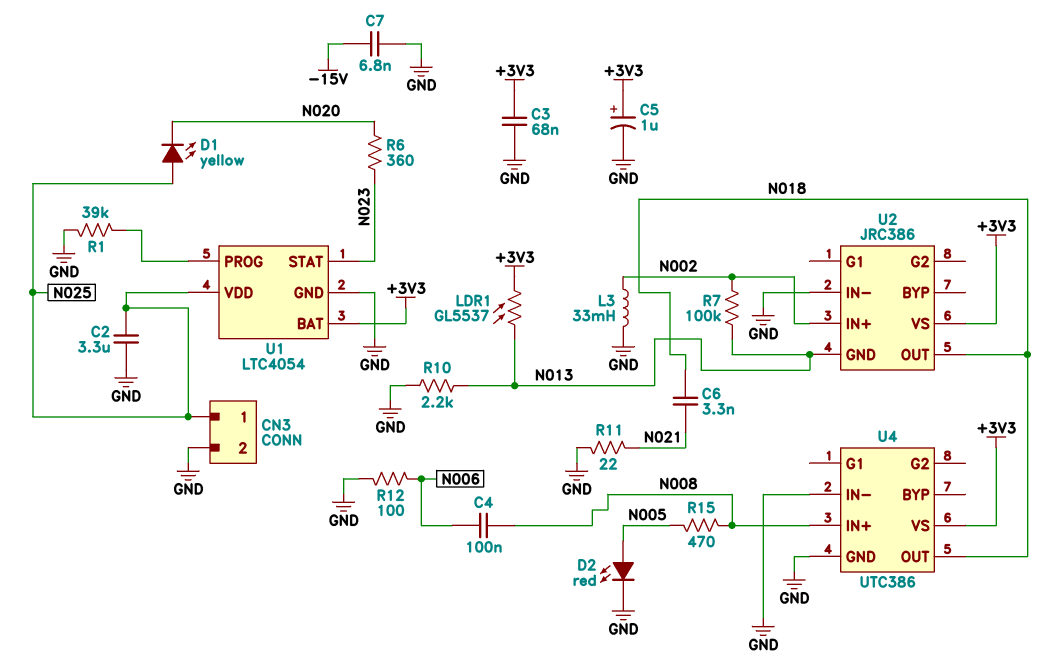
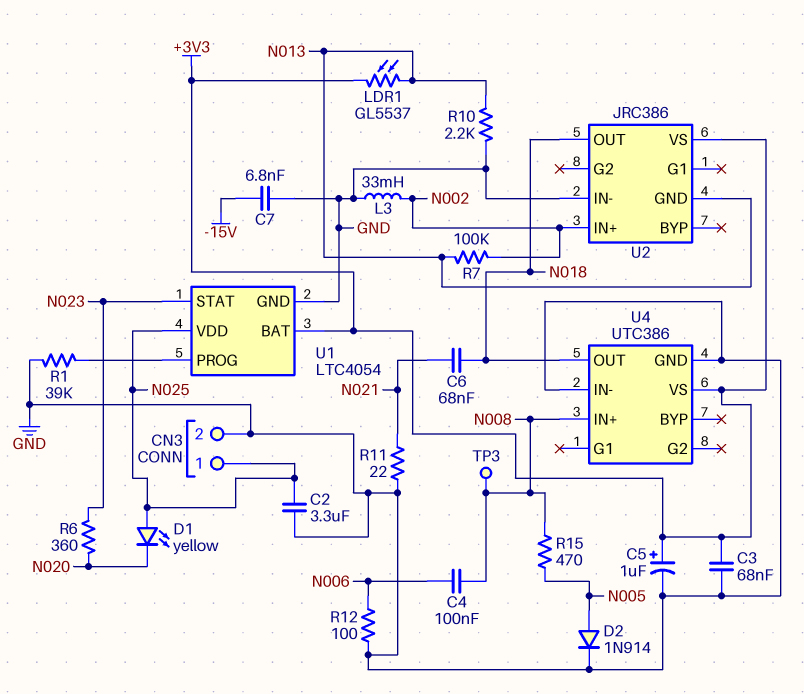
C6: 3.3nF (N018, N021) -> 68nF (N018, N021)
D2: LED red (A N005, K GND) -> diode 1N914 (A N005, K GND)
TP3: none -> test point (N008)

